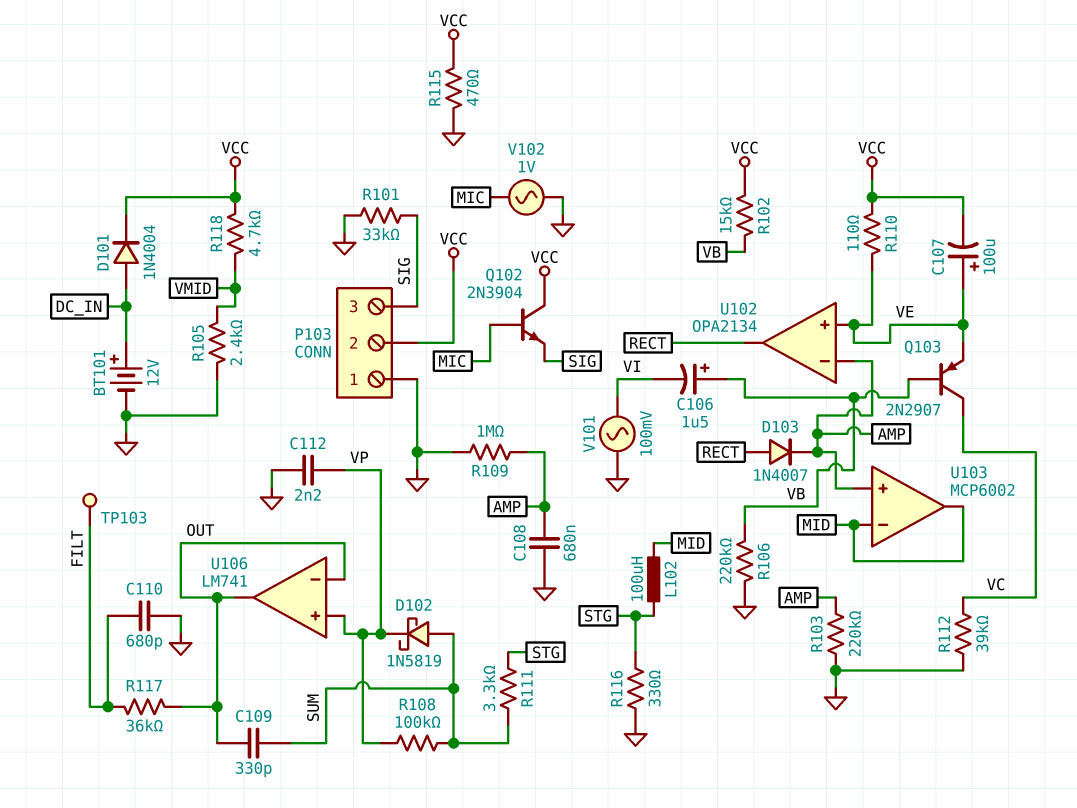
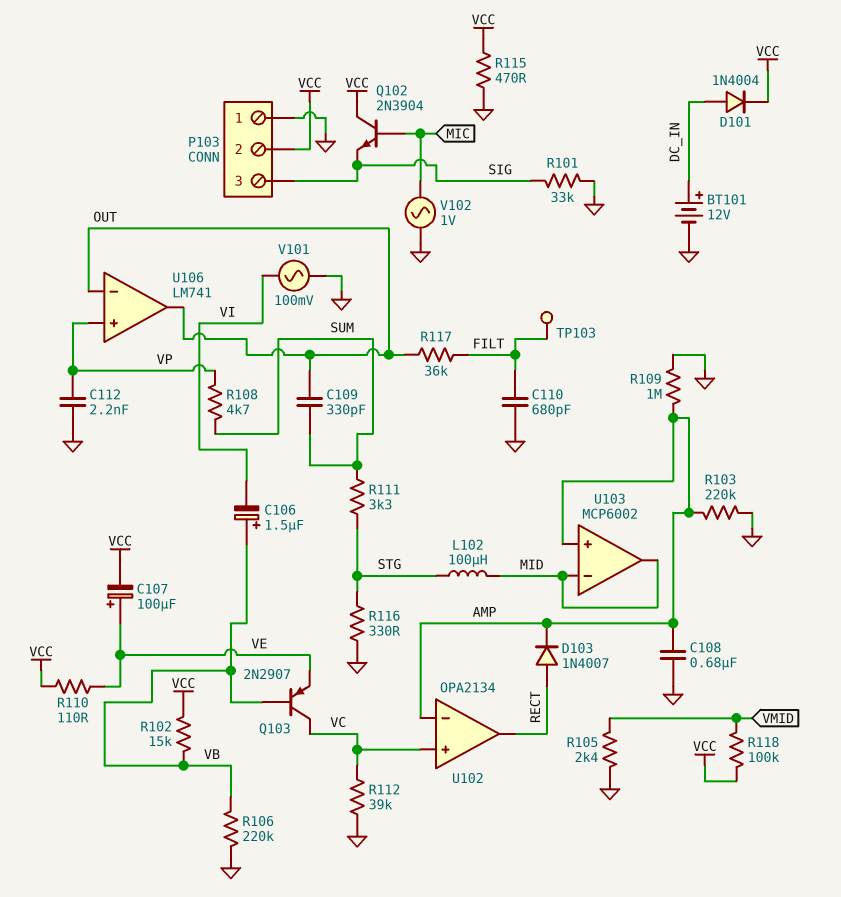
D102: schottky 1N5819 (A SUM, K VP) -> none
R108: 100k (SUM, VP) -> 4.7k (SUM, VP)
R118: 4.7k (VCC, VMID) -> 100k (VCC, VMID)
U102 pin in+: VE -> VC

